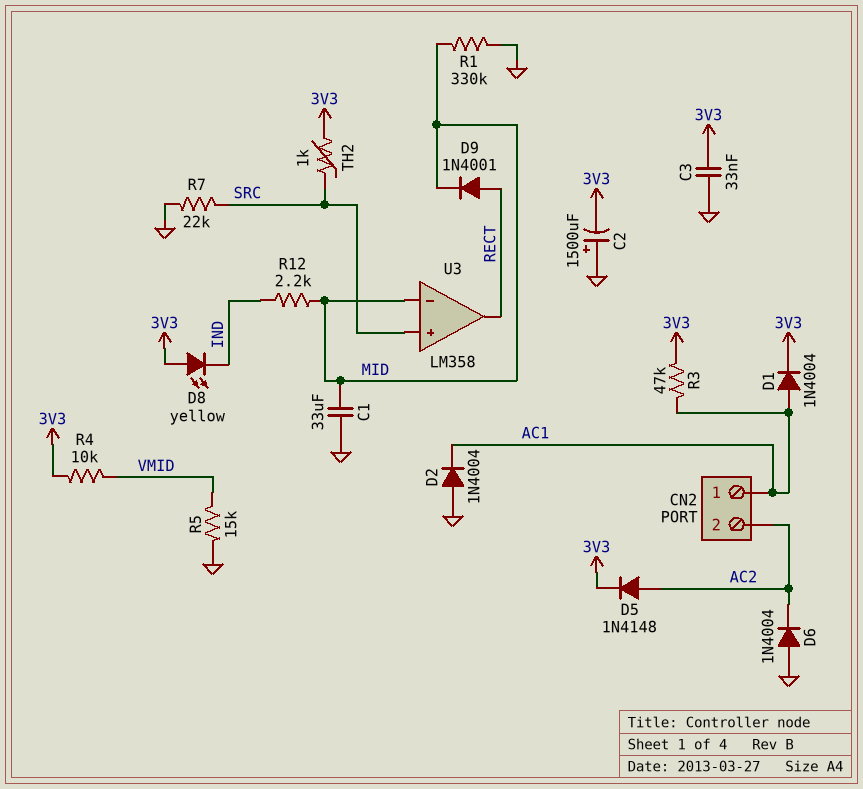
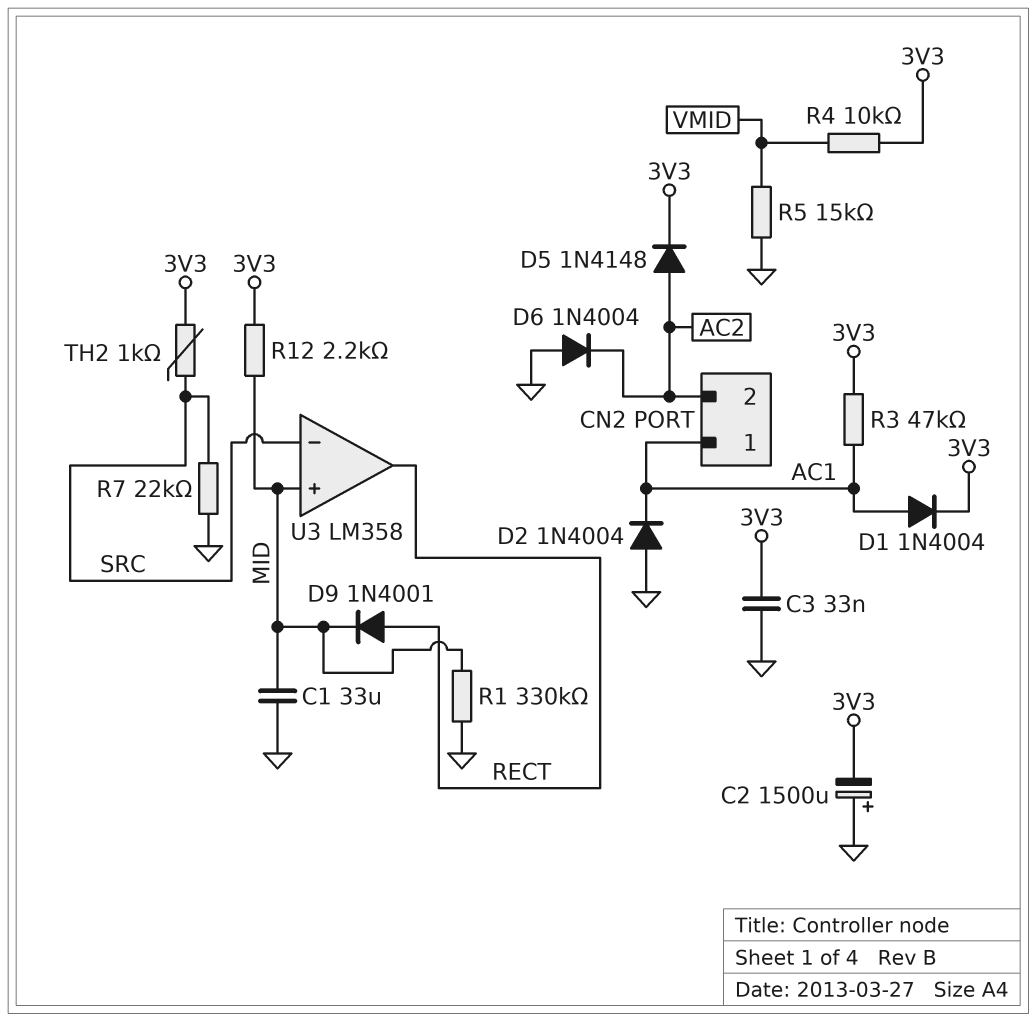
D8: LED yellow (A 3V3, K IND) -> none
R12: 2.2k (IND, MID) -> 2.2k (3V3, MID)
U3 pin in+: SRC -> MID
U3 pin in-: MID -> SRC

